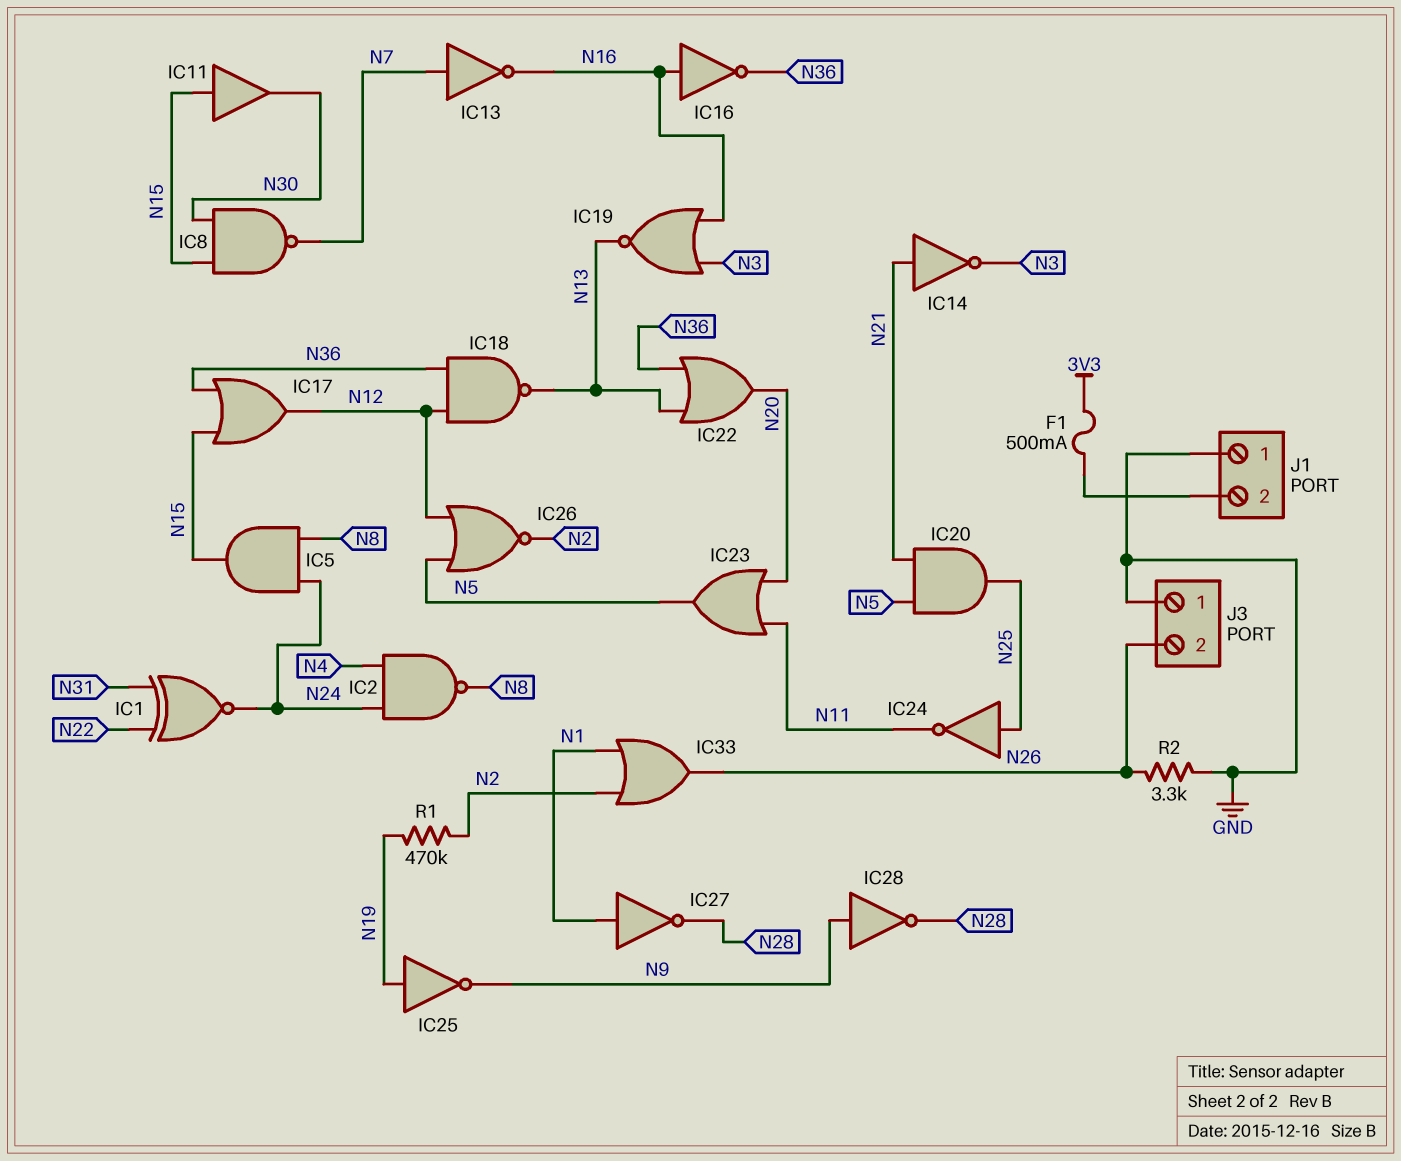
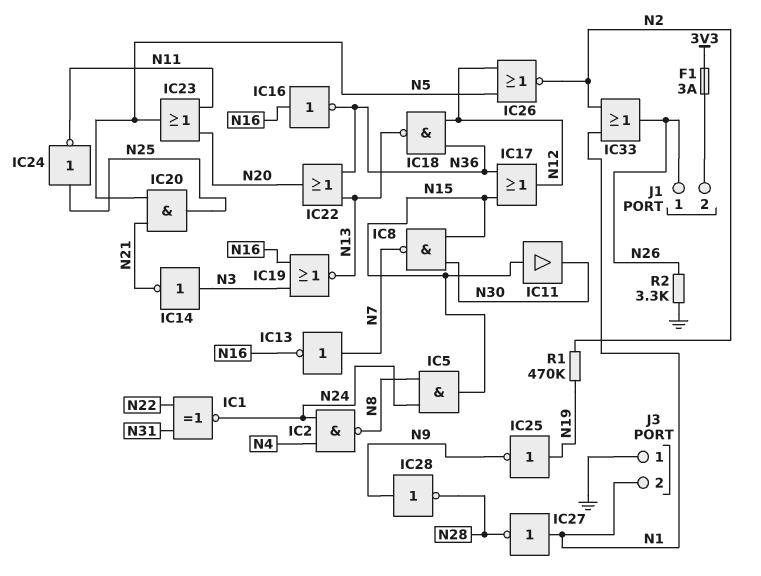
F1: 500mA (3V3, J1/2) -> 3A (3V3, J1/2)
IC14: NOT (in N21, out N3) -> NOT (in N3, out N21)
J1 pin 1: GND -> N26
J3 pin 2: N26 -> N1

